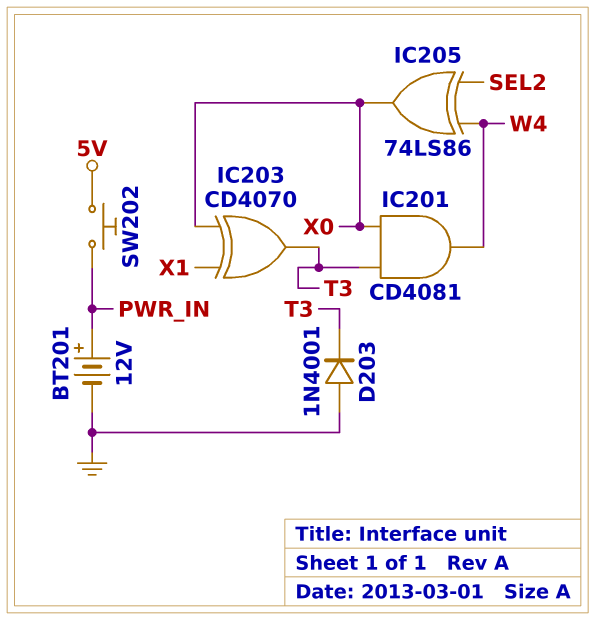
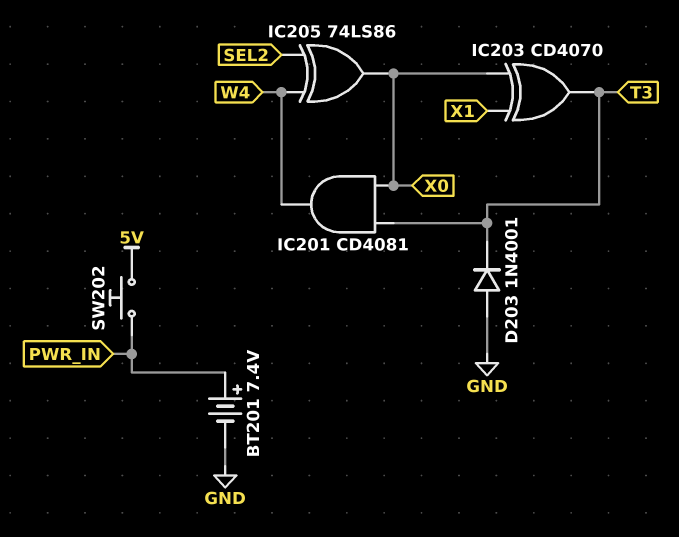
BT201: 12V (plus PWR_IN, minus GND) -> 7.4V (plus PWR_IN, minus GND)

